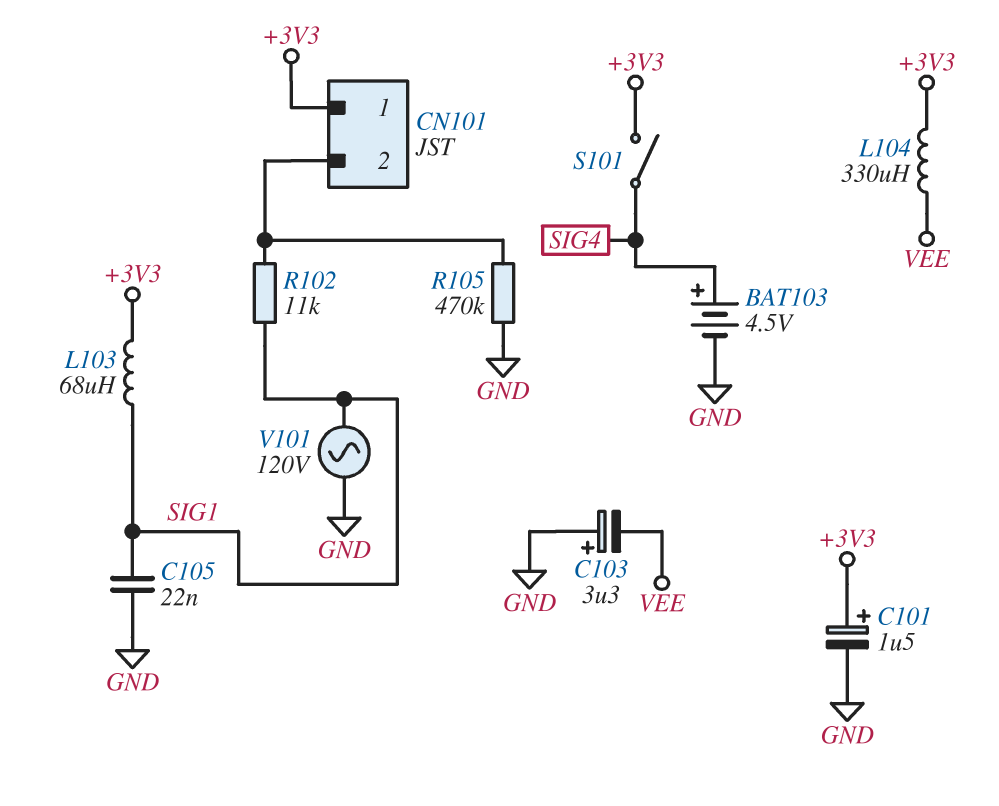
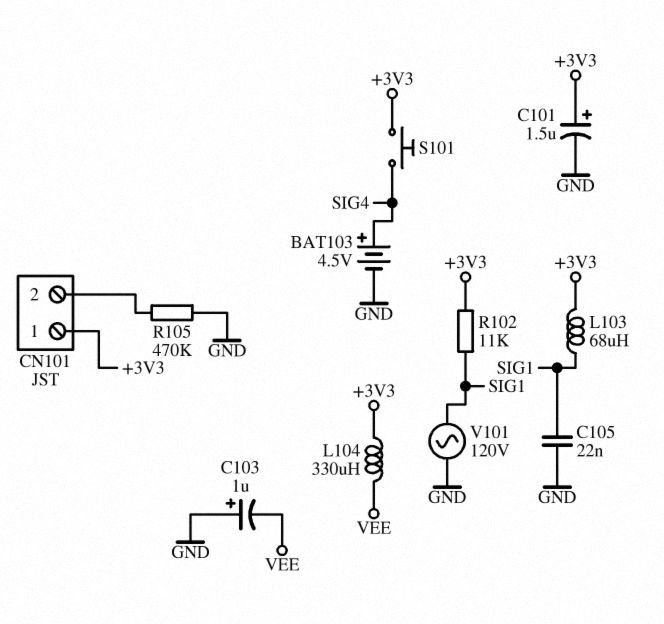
C103: 3.3uF (plus GND, minus VEE) -> 1uF (plus GND, minus VEE)
R102: 11k (CN101/2, SIG1) -> 11k (+3V3, SIG1)
S101: switch (+3V3, SIG4) -> button (+3V3, SIG4)

